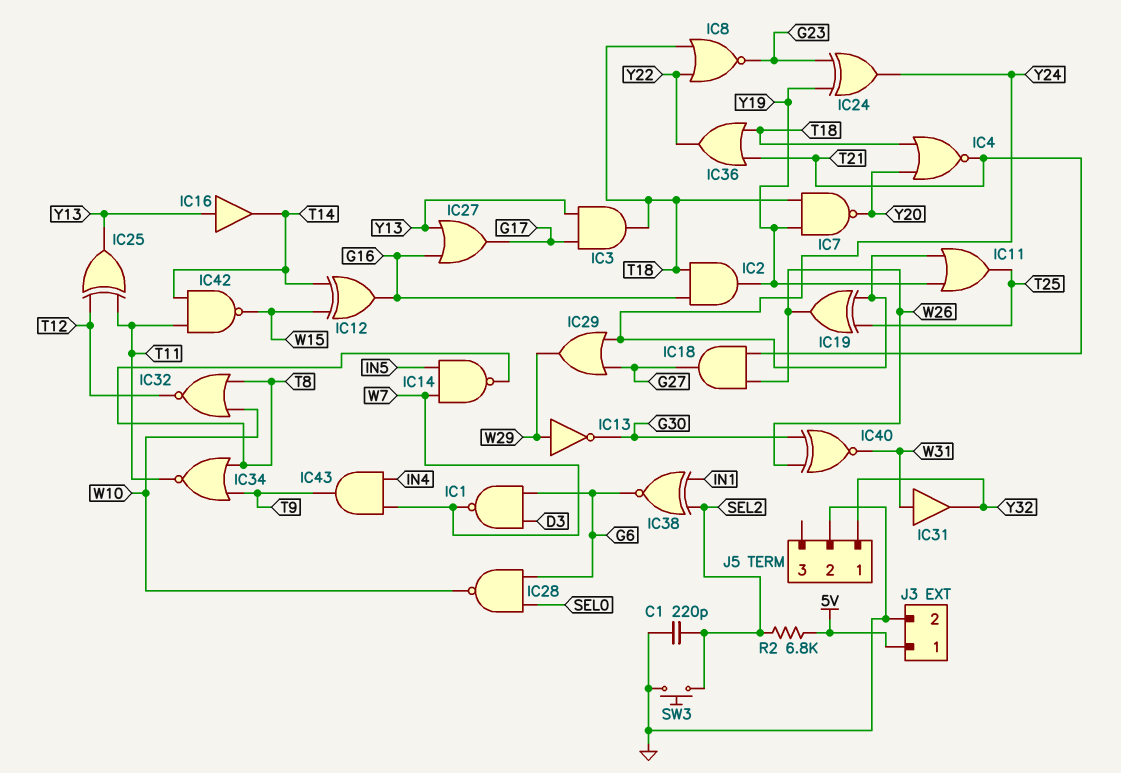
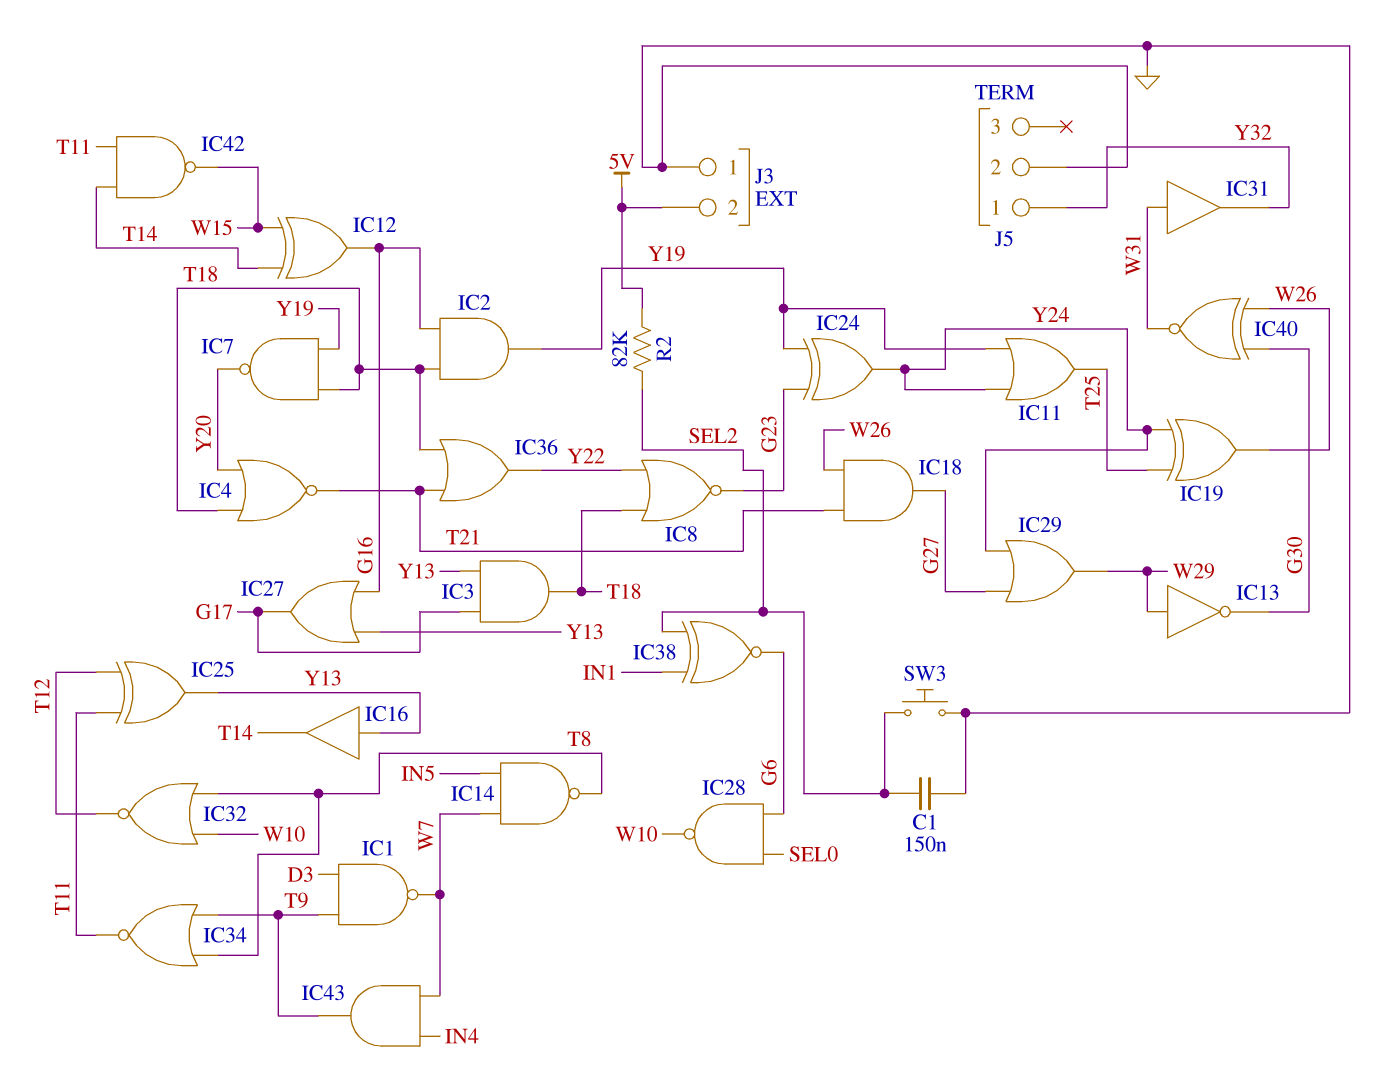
C1: 220pF (GND, SEL2) -> 150nF (GND, SEL2)
IC1: NAND (in D3, in G6, out W7) -> NAND (in D3, in T9, out W7)
J3 pin 1: 5V -> GND
J3 pin 2: GND -> 5V
R2: 6.8k (5V, SEL2) -> 82k (5V, SEL2)

